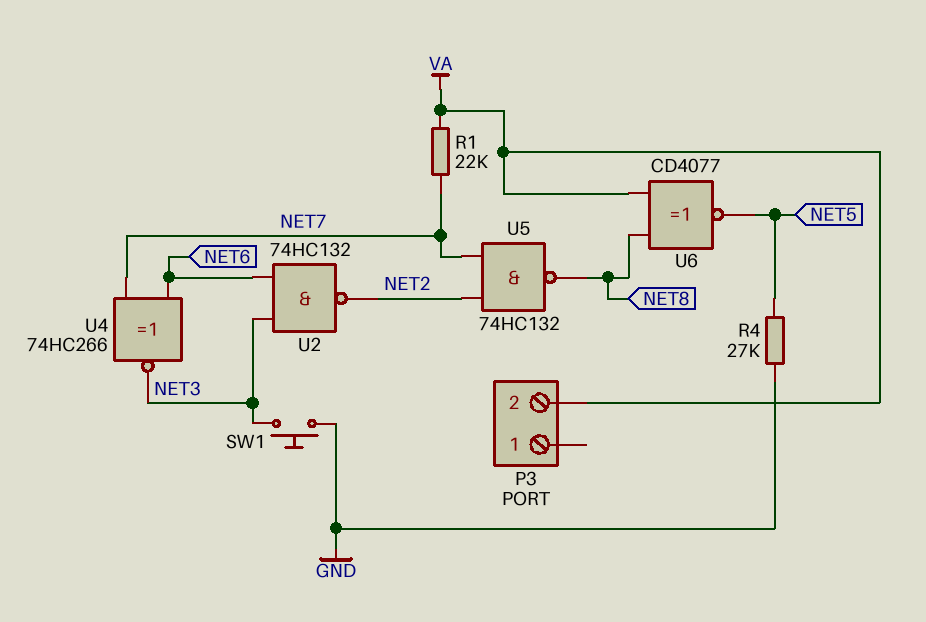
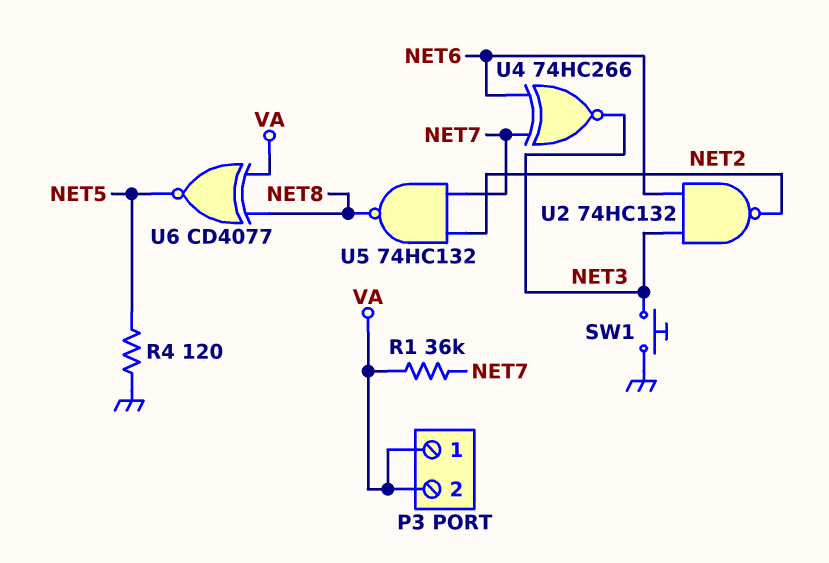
P3 pin 1: none -> VA
R1: 22k (NET7, VA) -> 36k (NET7, VA)
R4: 27k (GND, NET5) -> 120 (GND, NET5)

